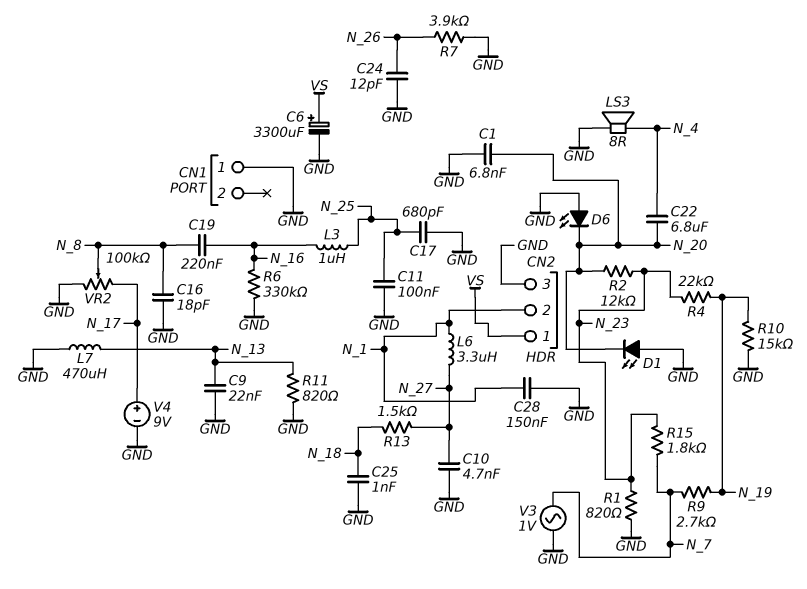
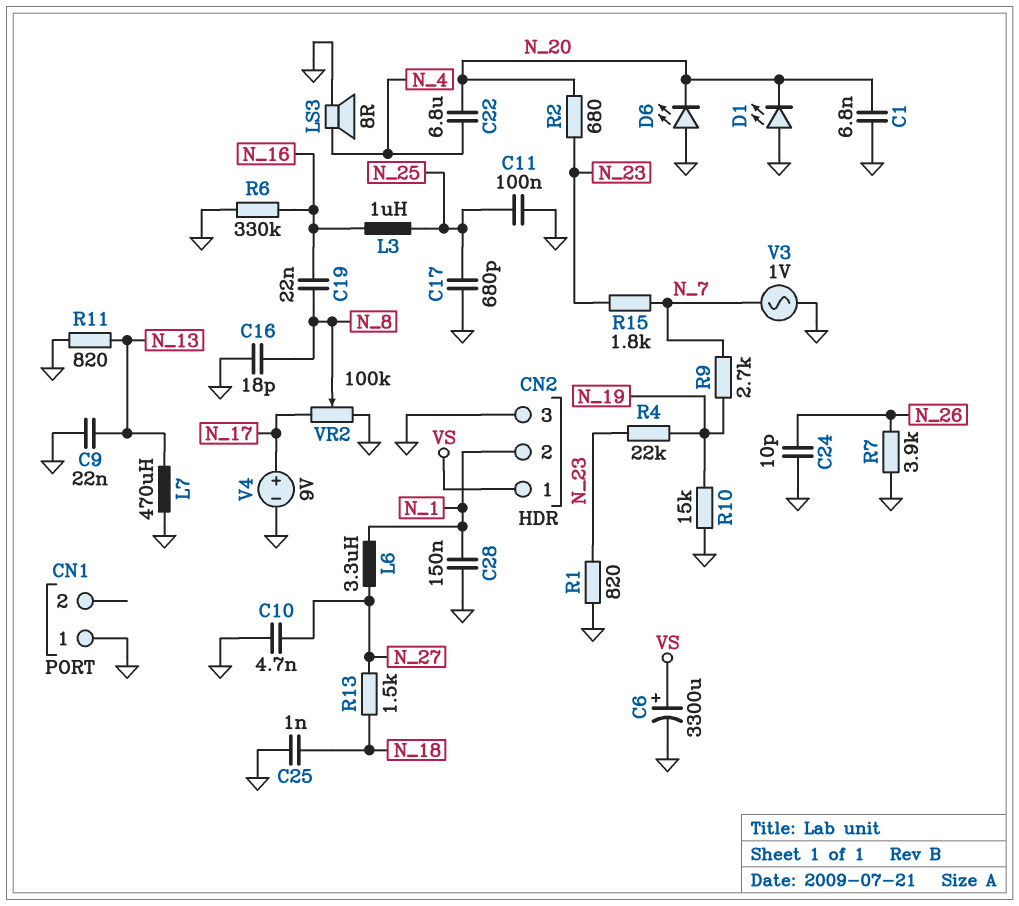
C19: 220nF (N_8, N_16) -> 22nF (N_8, N_16)
C24: 12pF (GND, N_26) -> 10pF (GND, N_26)
R2: 12k (N_20, N_23) -> 680 (N_20, N_23)

